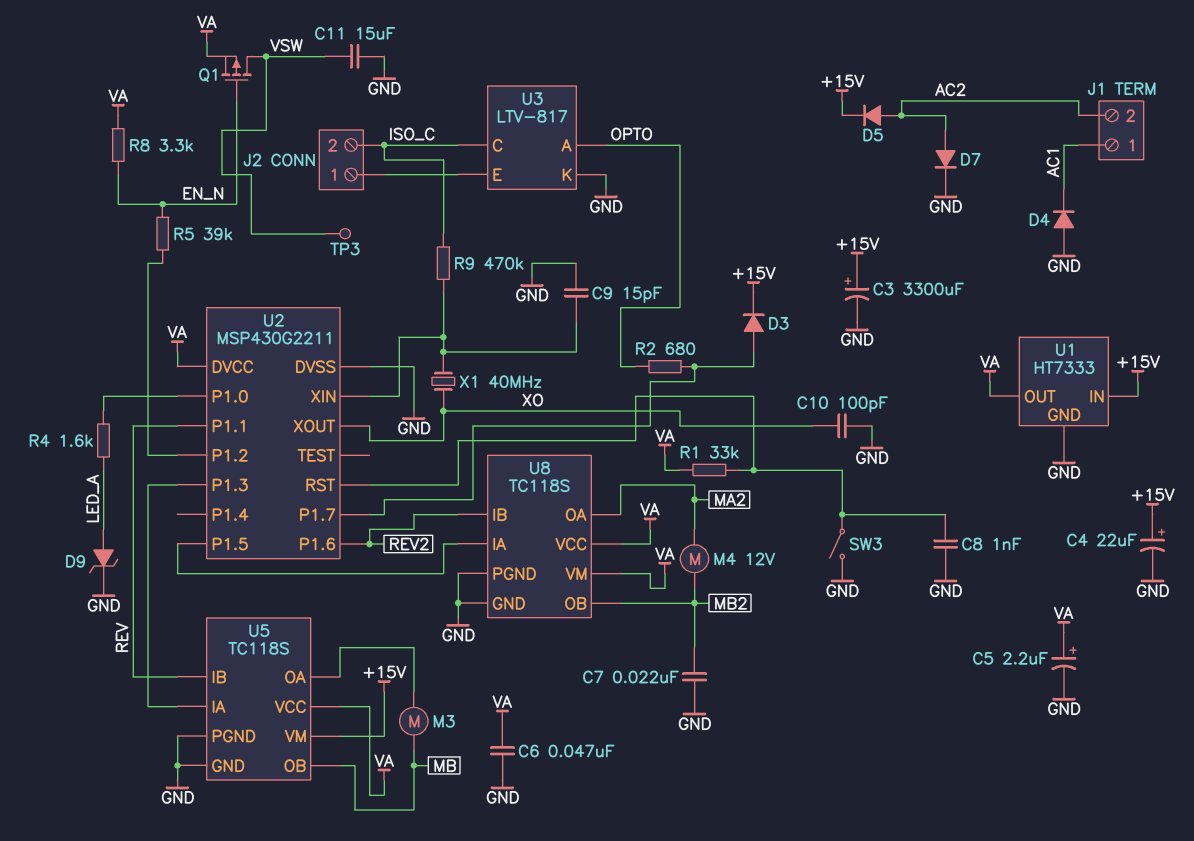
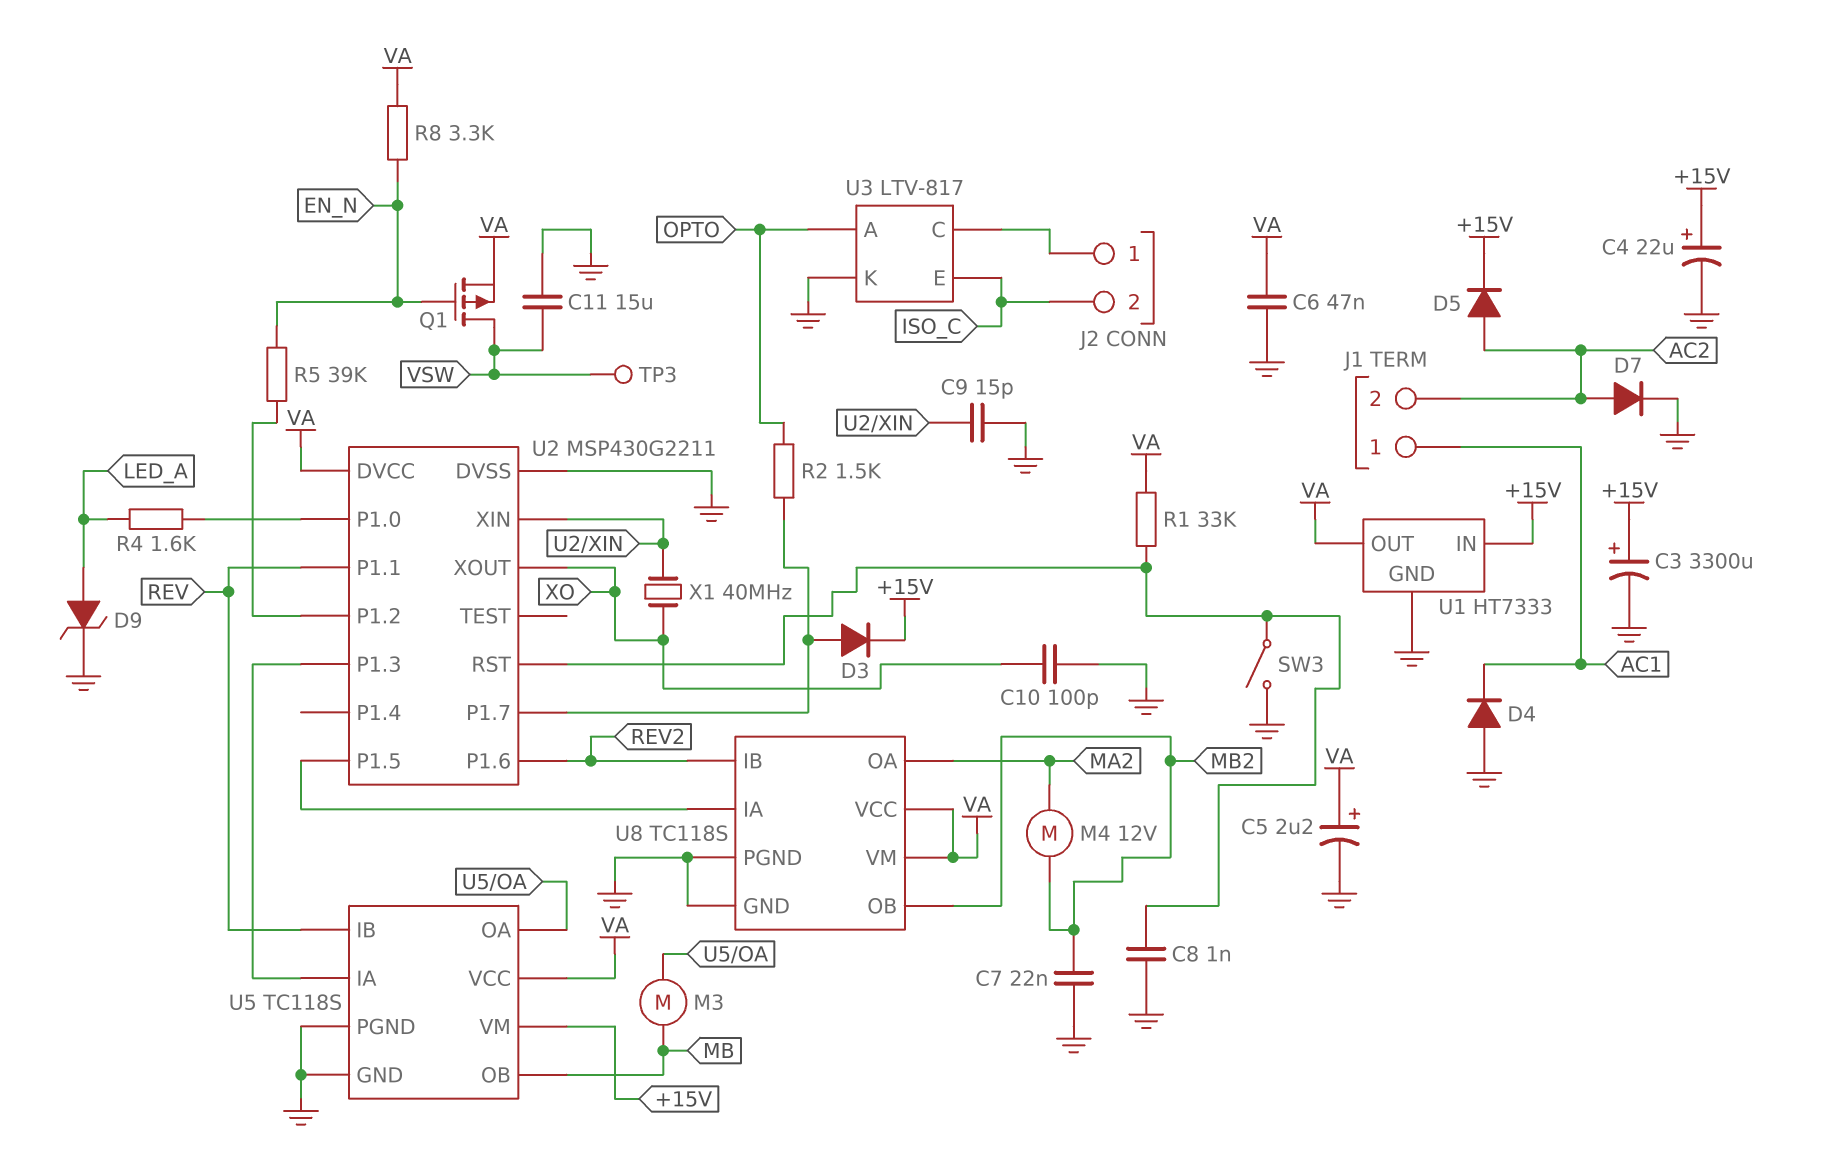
R2: 680 (OPTO, U2/P1.7) -> 1.5k (OPTO, U2/P1.7)
R9: 470k (ISO_C, U2/XIN) -> none
U3 pin C: ISO_C -> J2/1
U3 pin E: J2/1 -> ISO_C

